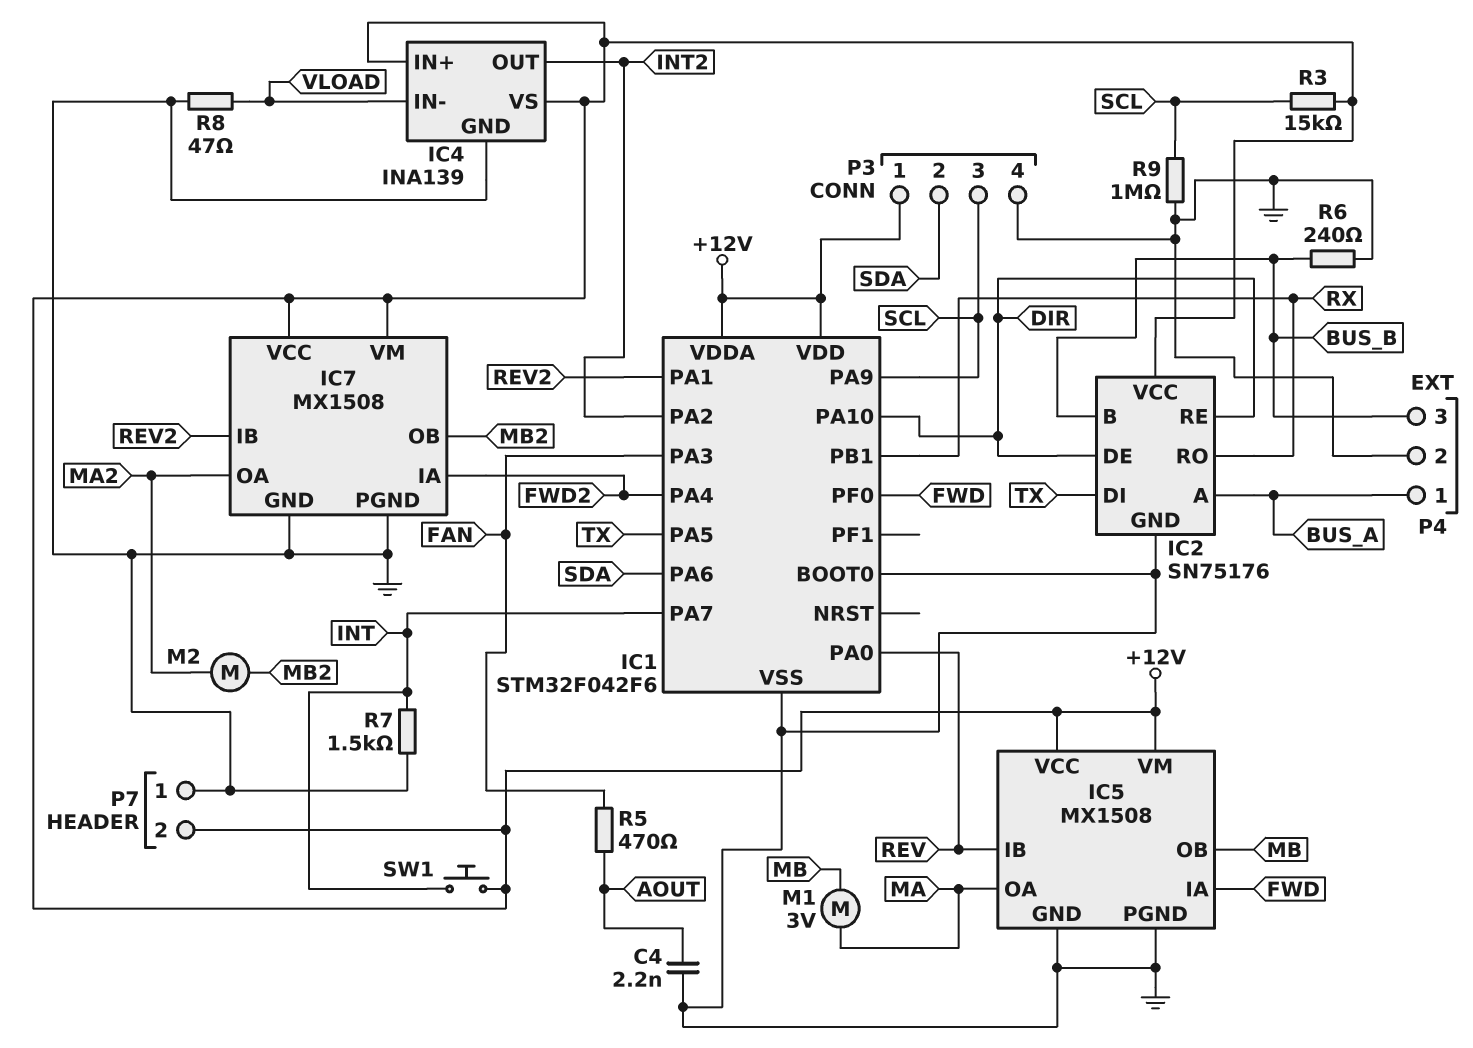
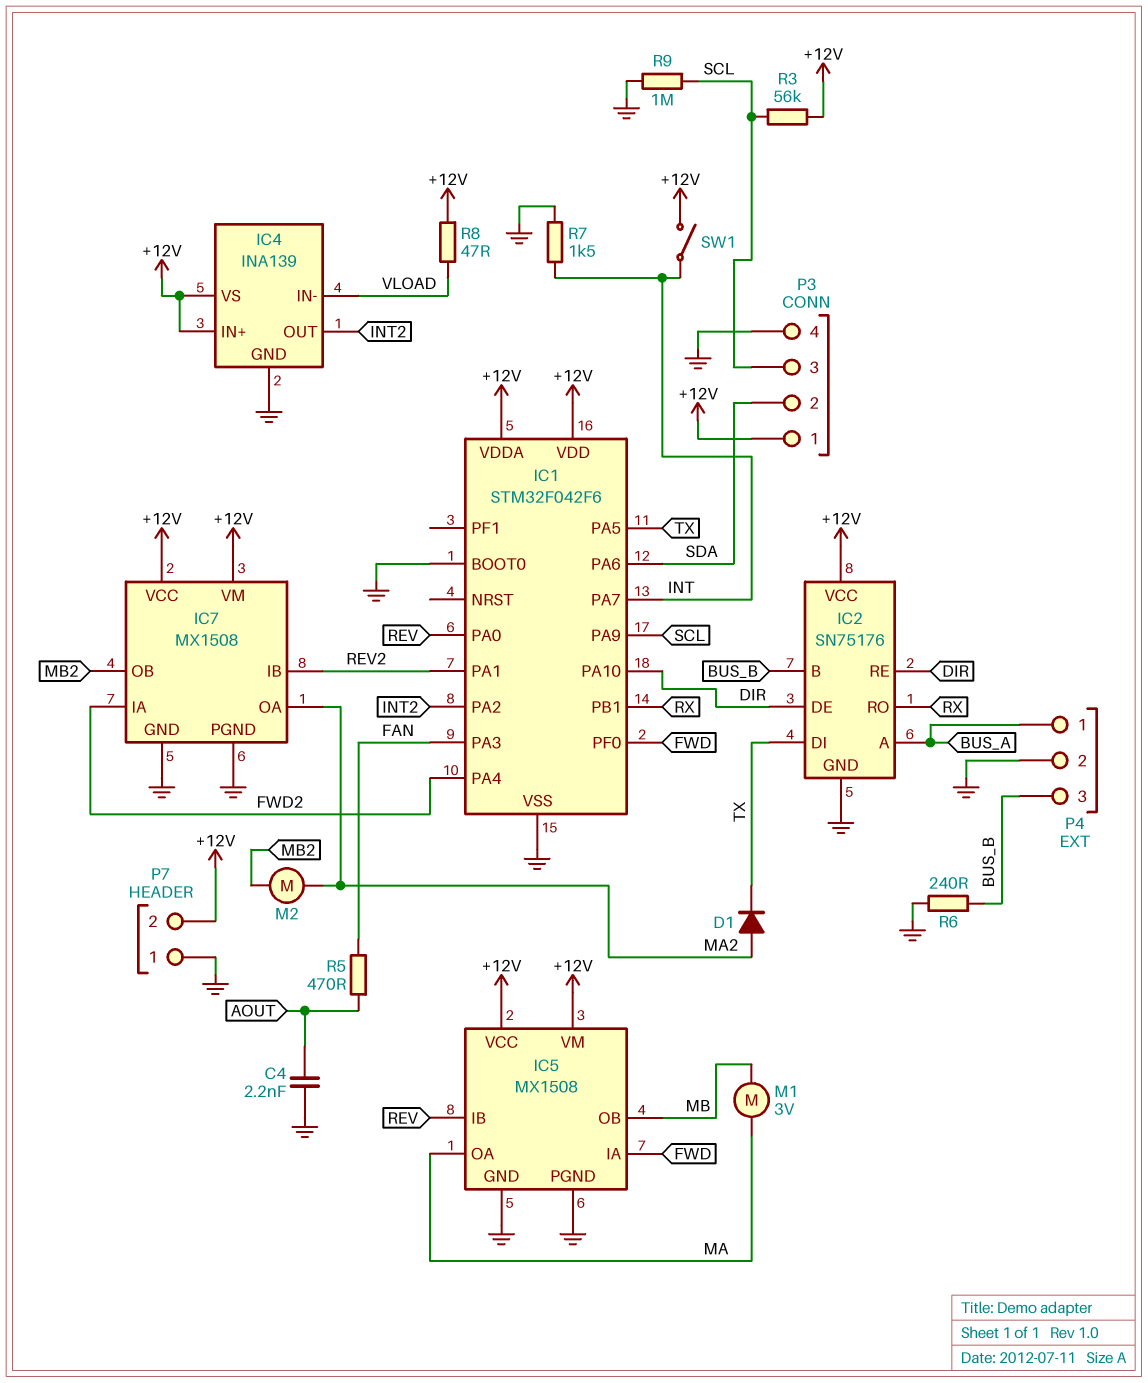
D1: none -> diode (A MA2, K TX)
R3: 15k (+12V, SCL) -> 56k (+12V, SCL)
R8: 47 (GND, VLOAD) -> 47 (+12V, VLOAD)
SW1: button (+12V, INT) -> switch (+12V, INT)

